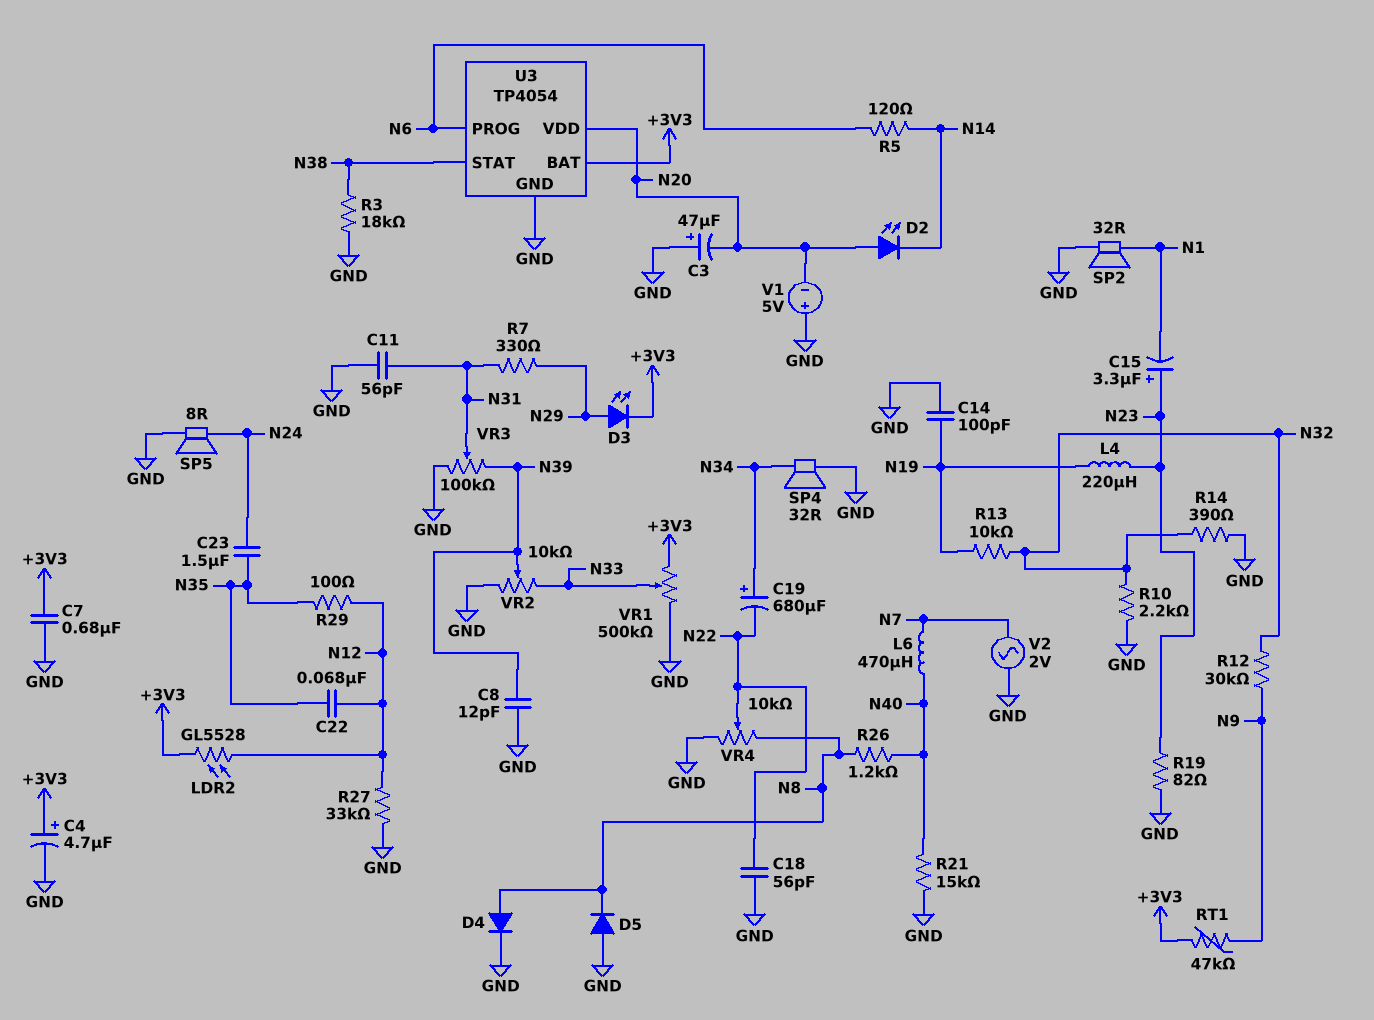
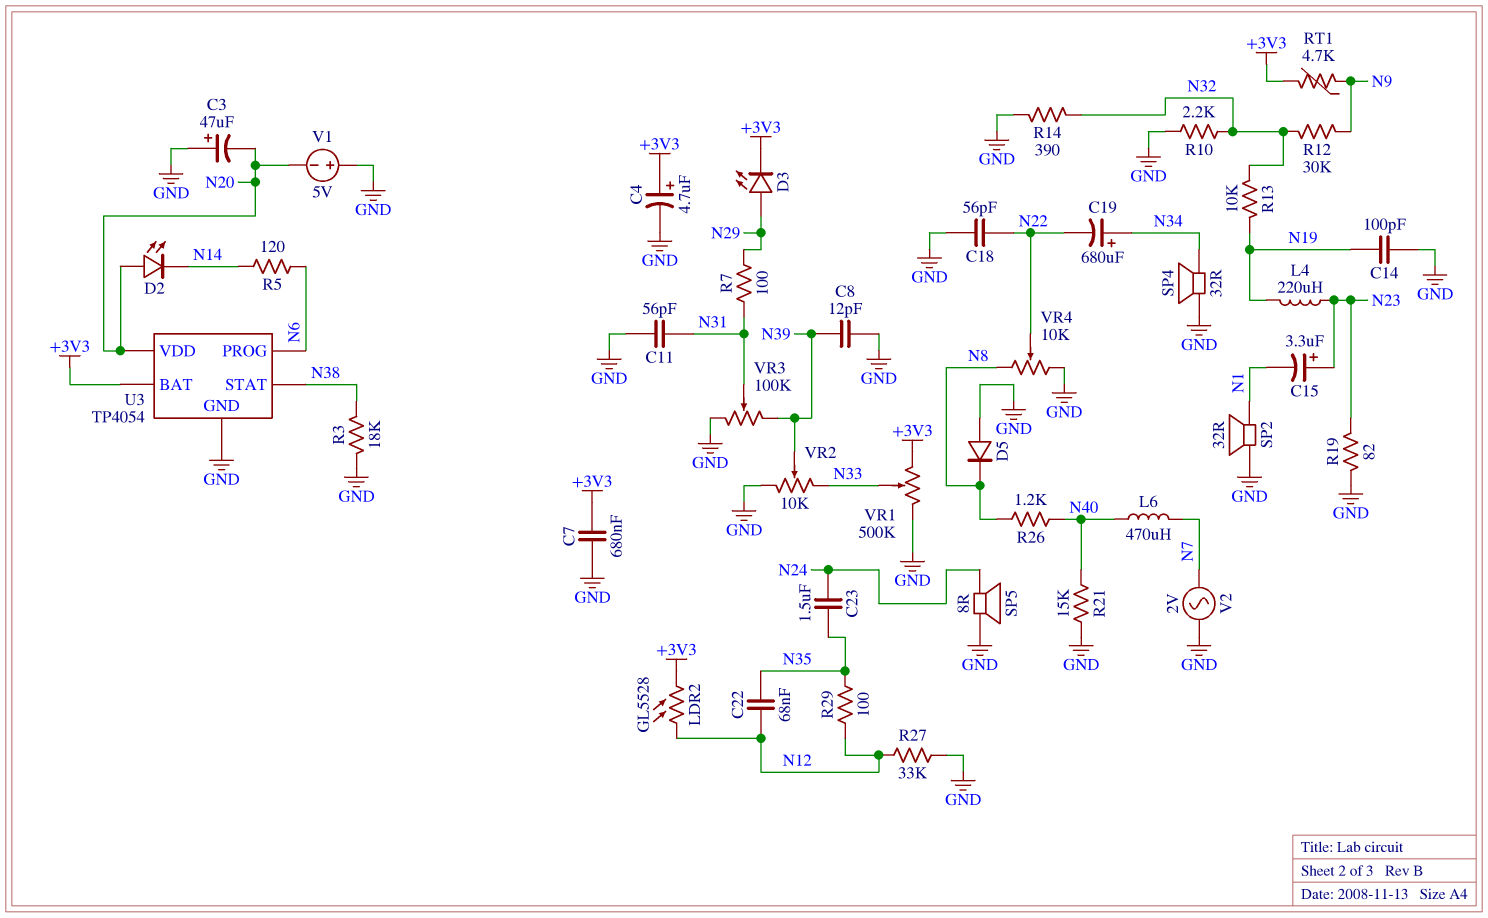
D4: diode (A N8, K GND) -> none
R7: 330 (N29, N31) -> 100 (N29, N31)
RT1: 47k (+3V3, N9) -> 4.7k (+3V3, N9)

